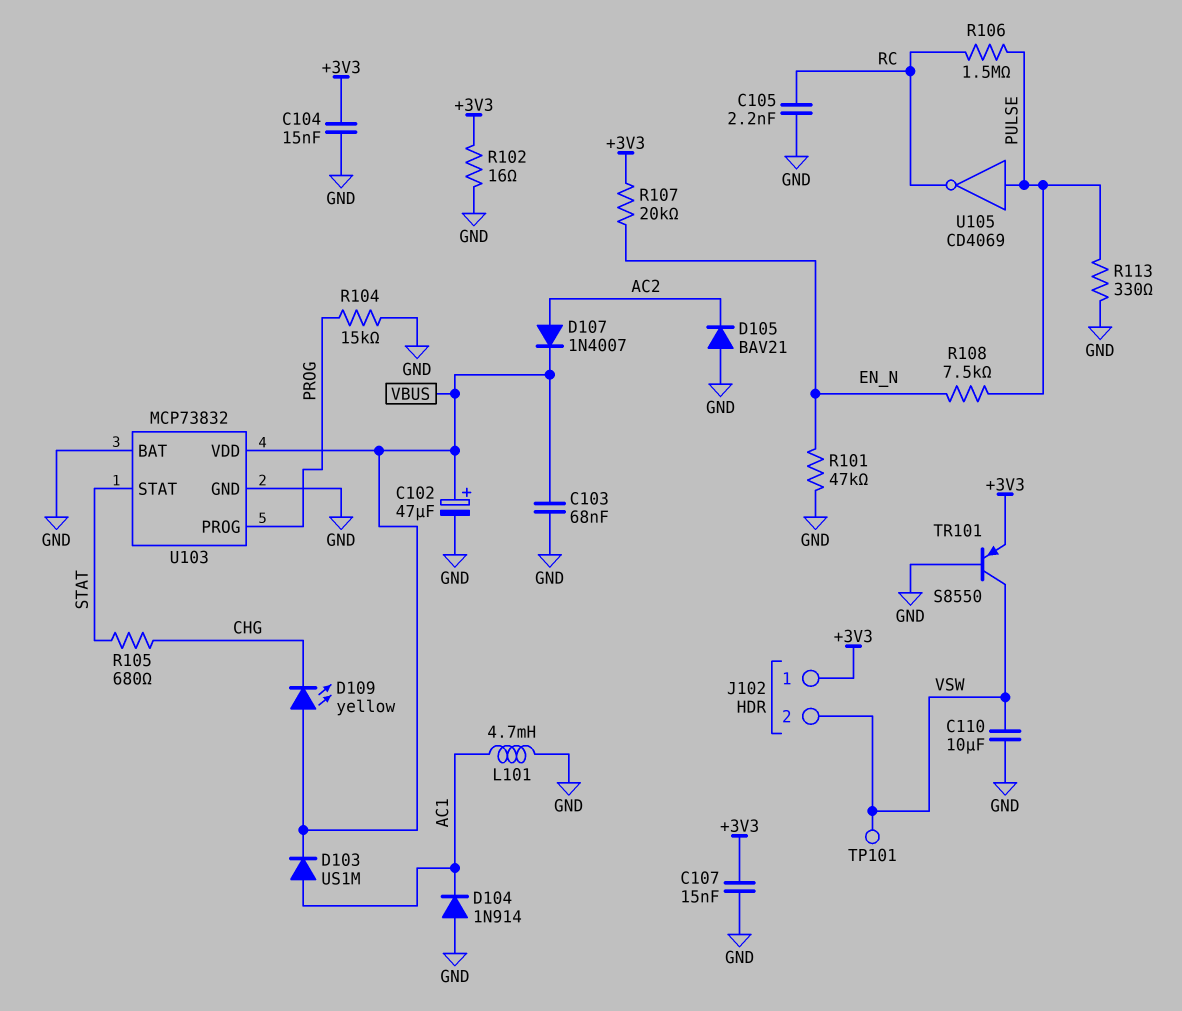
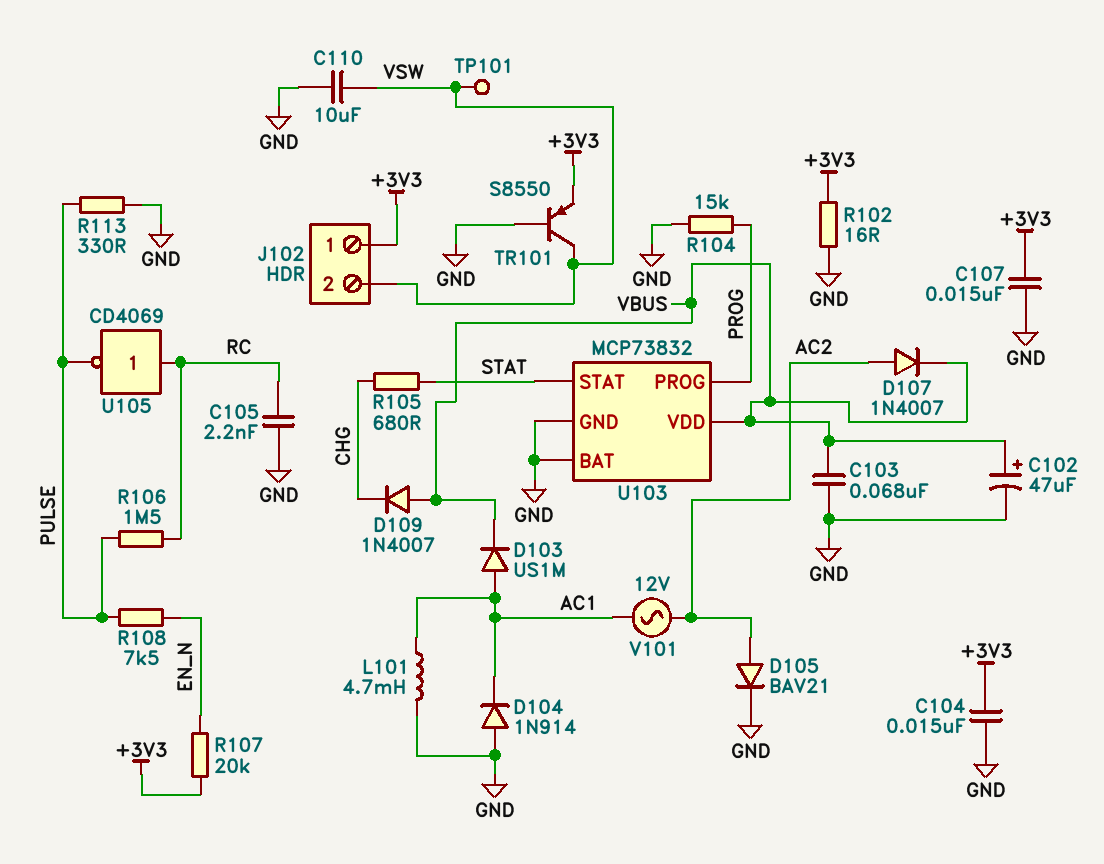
D105: diode BAV21 (A GND, K AC2) -> diode BAV21 (A AC2, K GND)
D109: LED yellow (A VBUS, K CHG) -> diode 1N4007 (A VBUS, K CHG)
R101: 47k (EN_N, GND) -> none
U105: NOT CD4069 (in PULSE, out RC) -> NOT CD4069 (in RC, out PULSE)
V101: none -> AC 12V (AC1, AC2)

